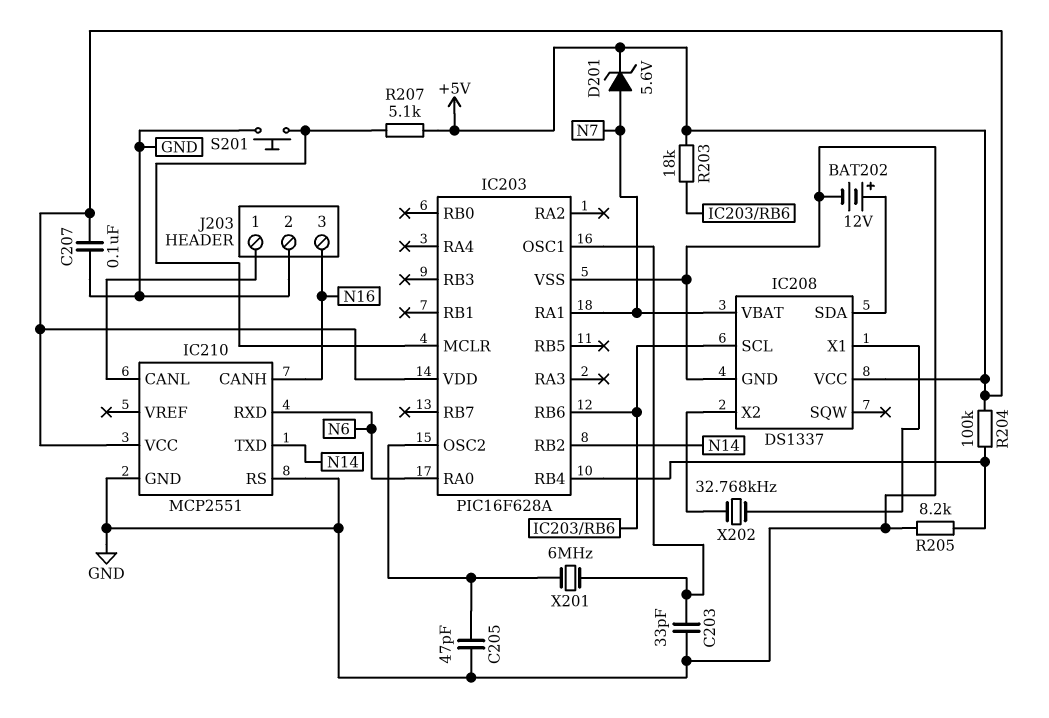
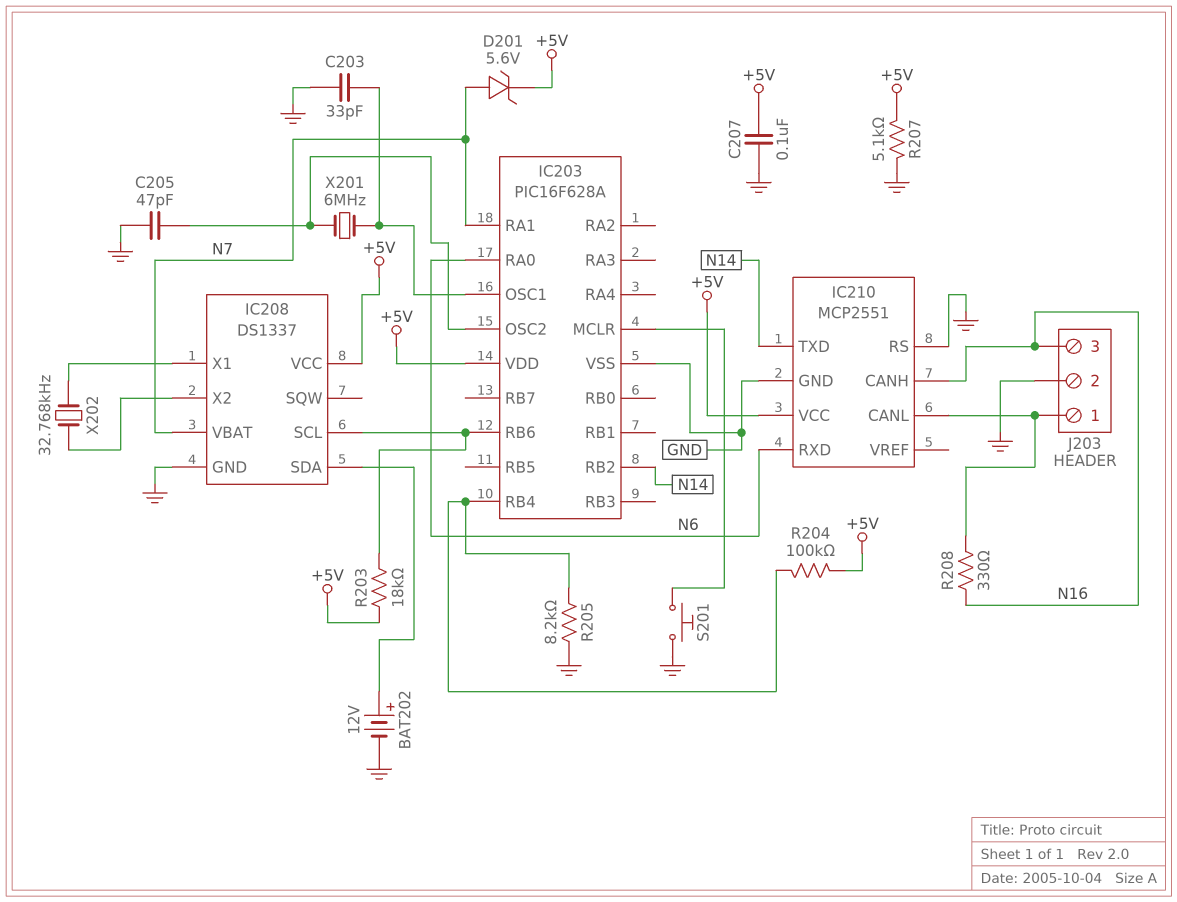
R207: 5.1k (+5V, IC203/MCLR) -> 5.1k (+5V, GND)
R208: none -> 330 (IC210/CANL, N16)

